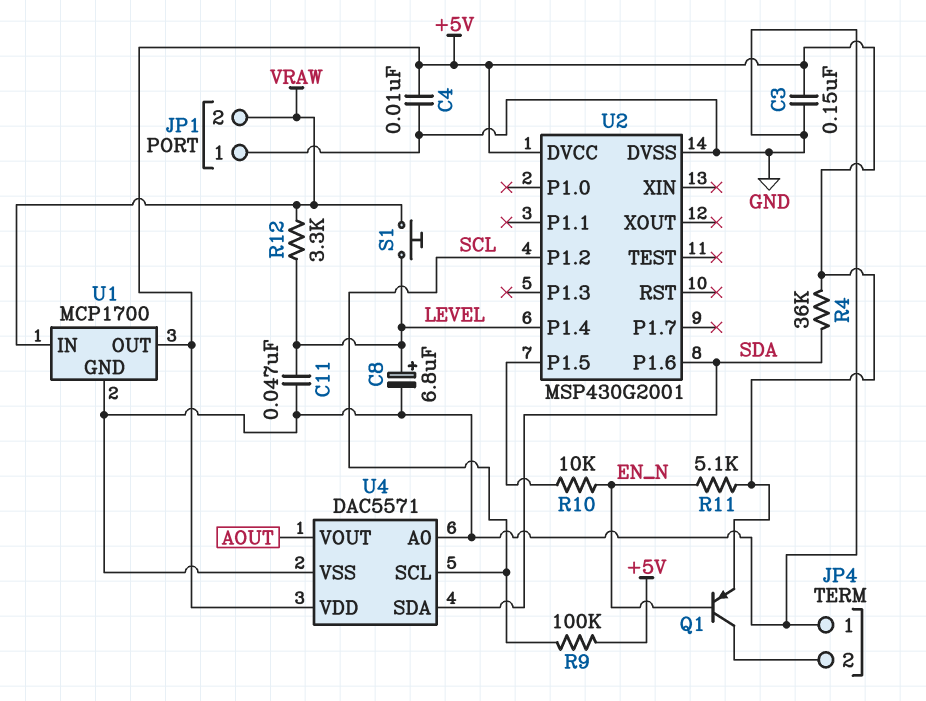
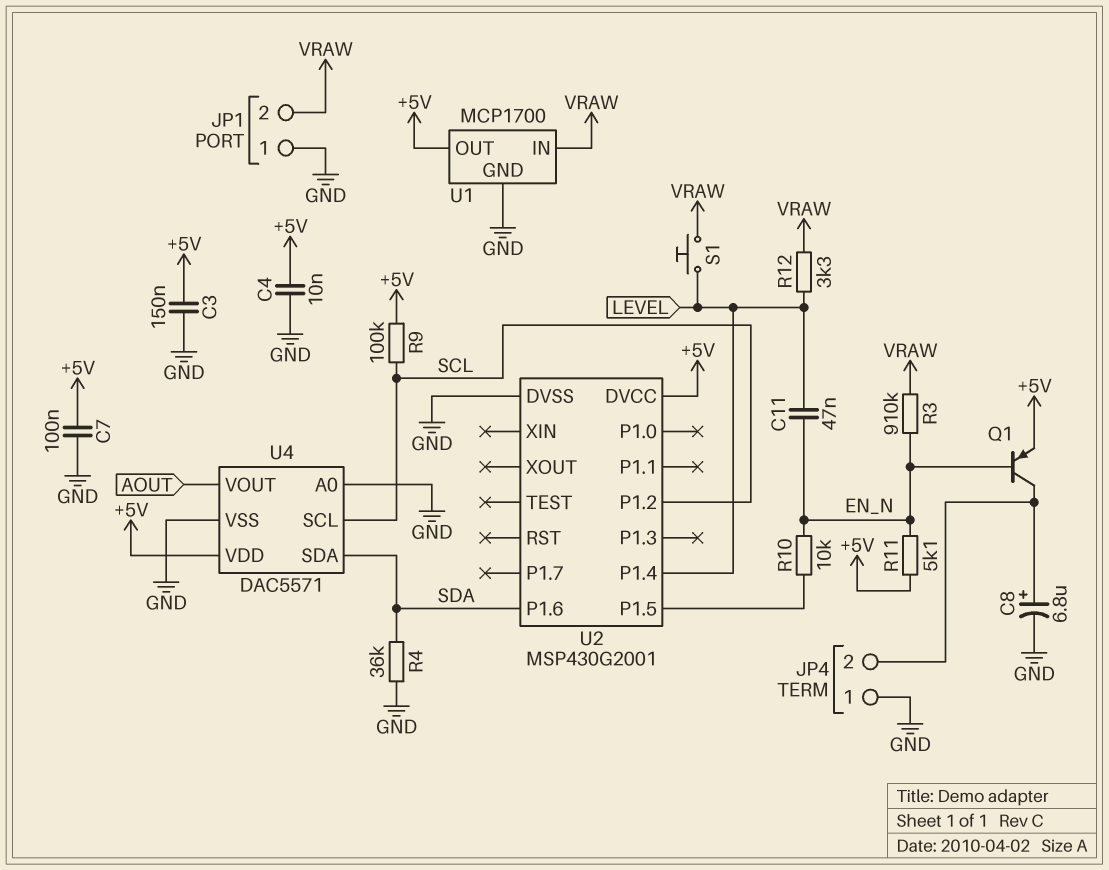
C7: none -> 100nF (+5V, GND)
C8: 6.8uF (plus LEVEL, minus GND) -> 6.8uF (plus JP4/2, minus GND)
C11: 47nF (GND, LEVEL) -> 47nF (EN_N, LEVEL)
R3: none -> 910k (EN_N, VRAW)
R4: 36k (+5V, SDA) -> 36k (GND, SDA)

